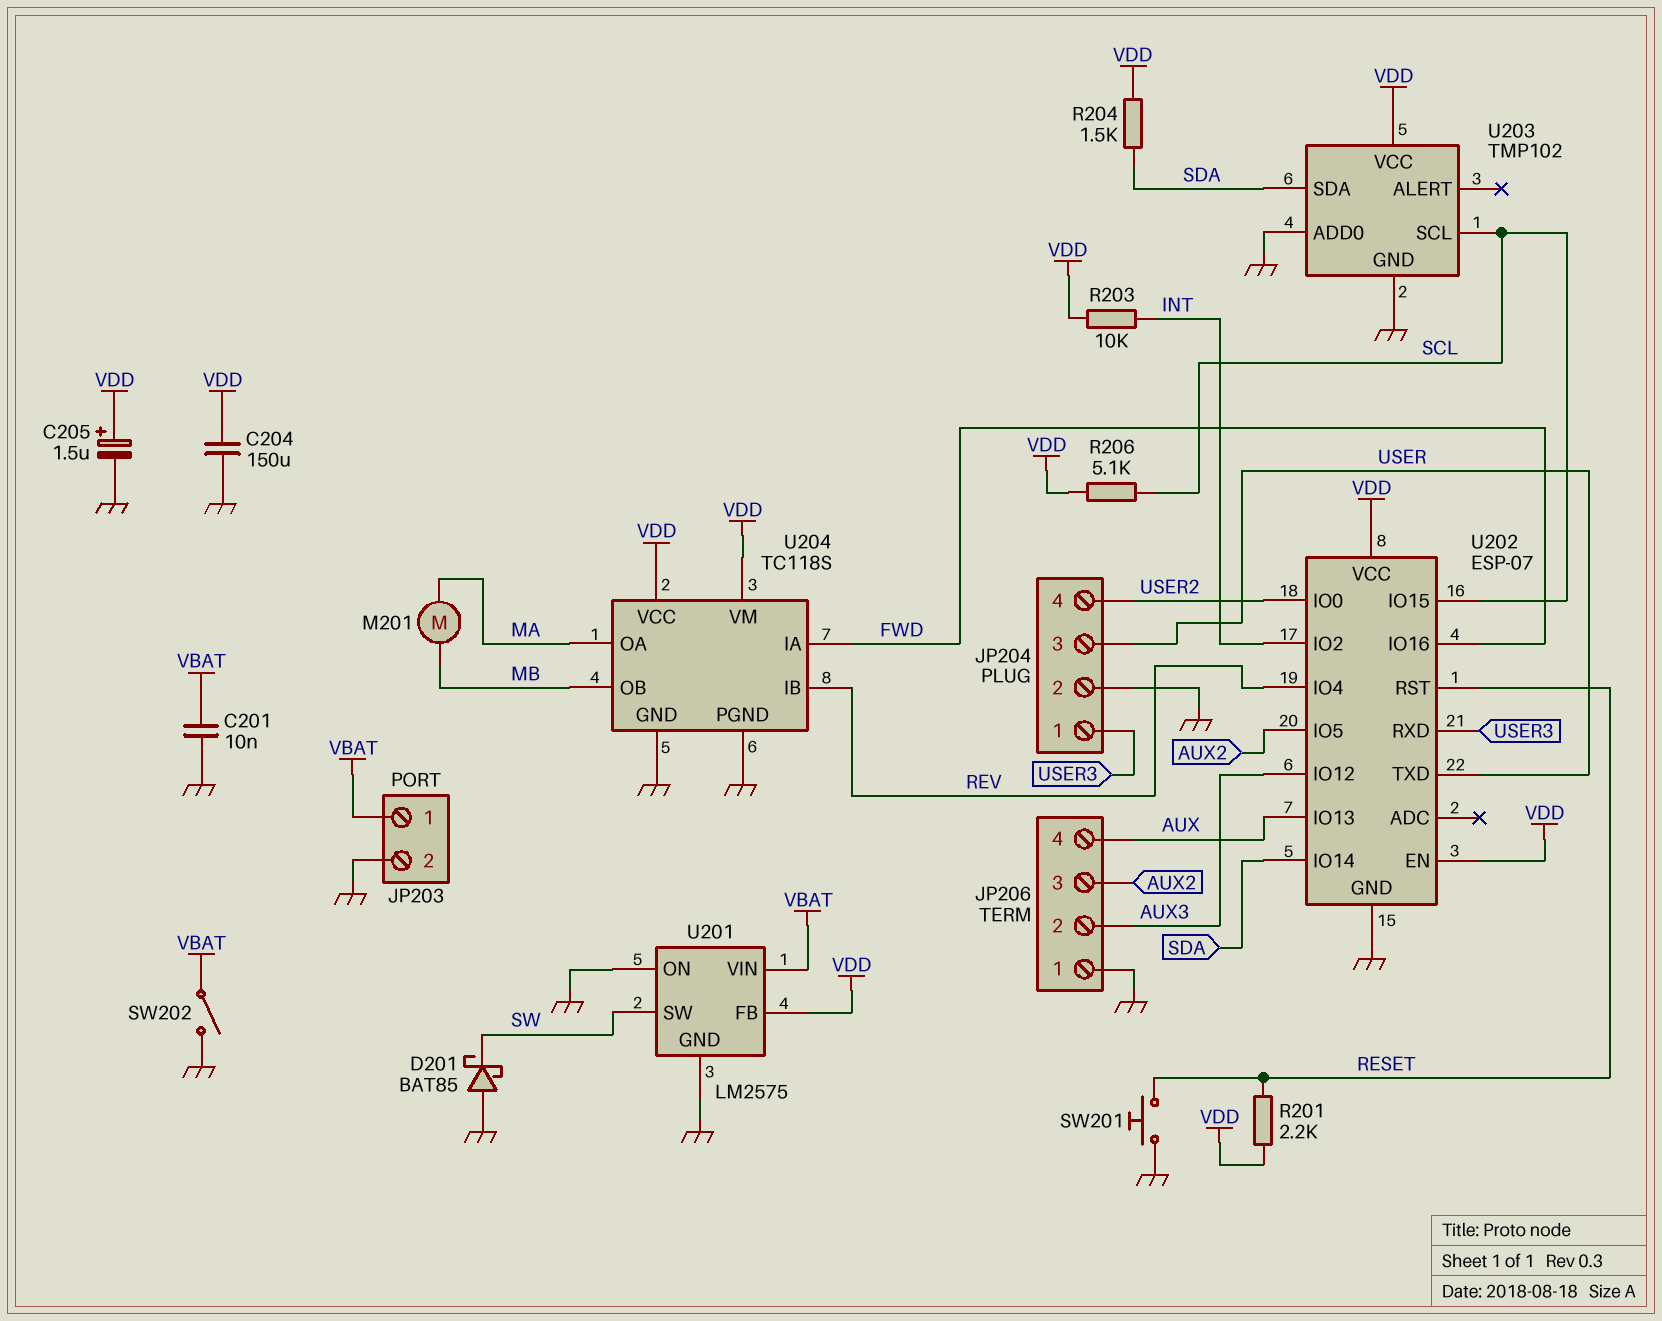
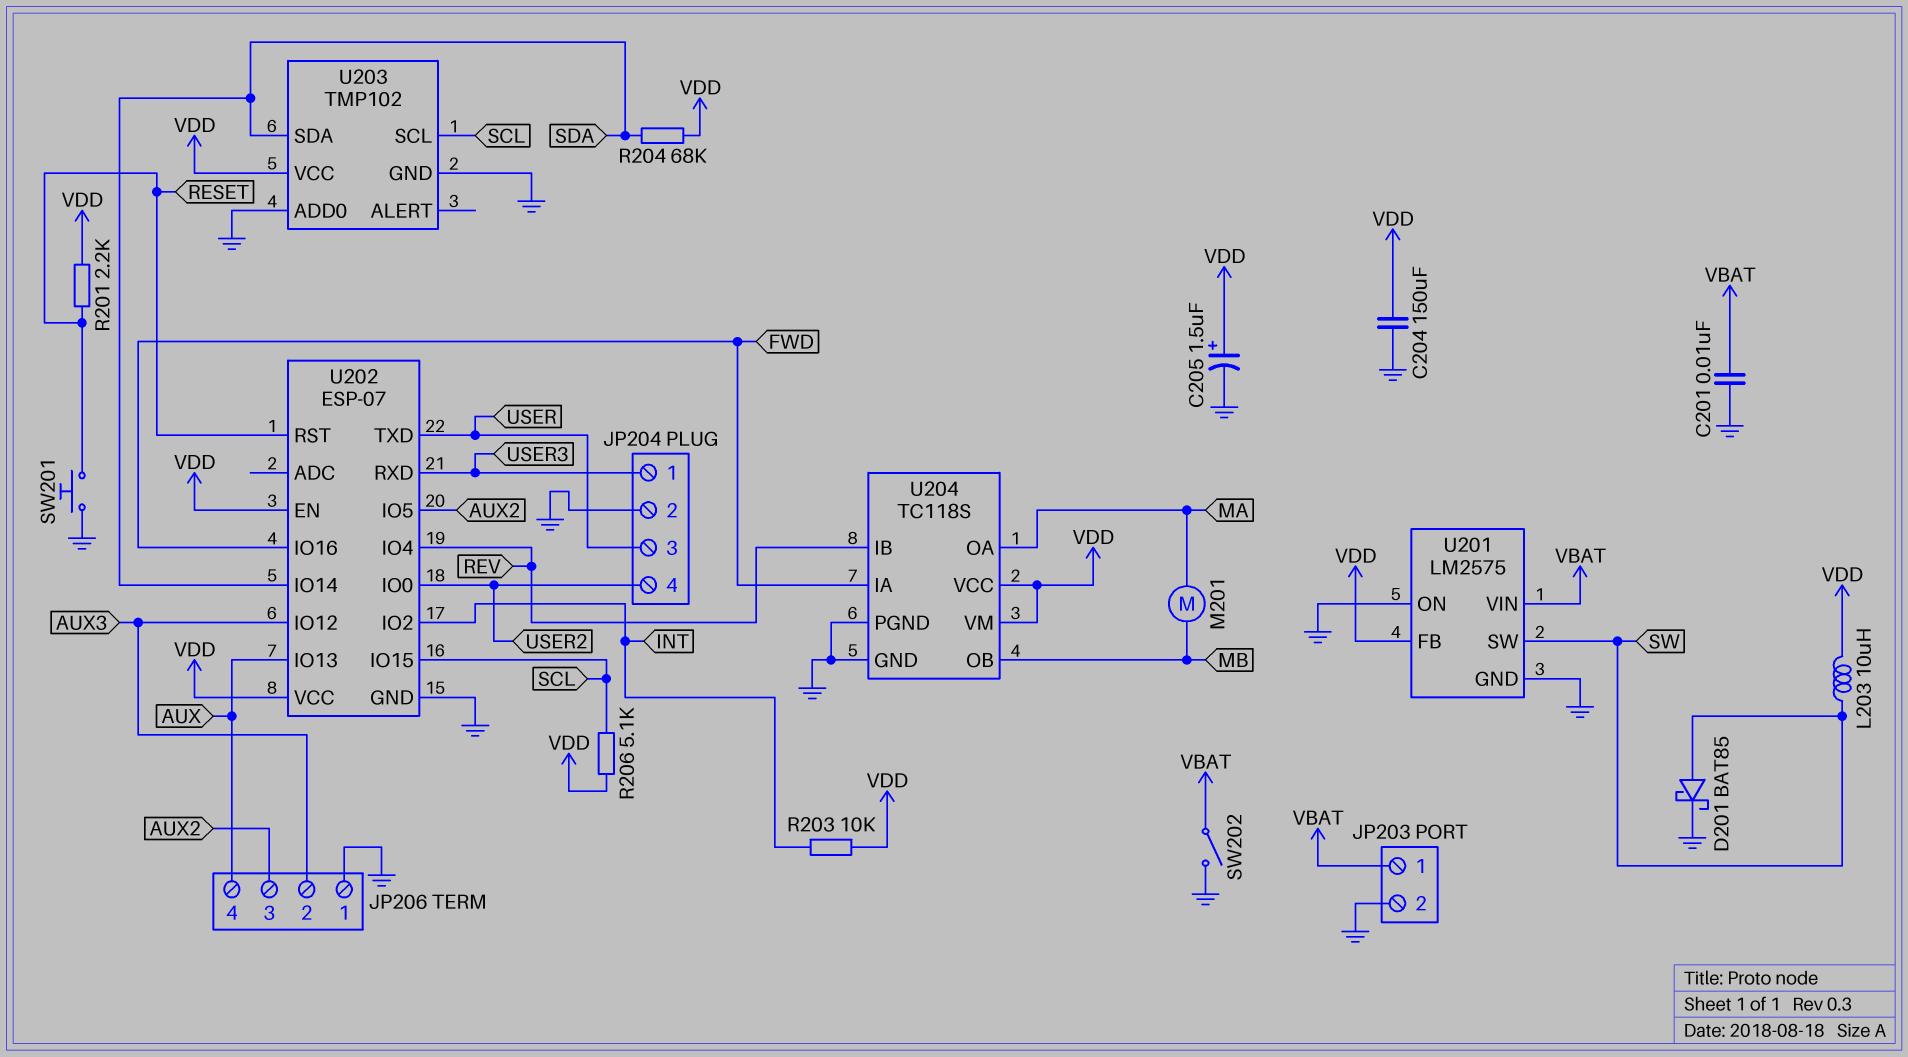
D201: schottky BAT85 (A GND, K SW) -> schottky BAT85 (A SW, K GND)
L203: none -> 10uH (SW, VDD)
R204: 1.5k (SDA, VDD) -> 68k (SDA, VDD)

